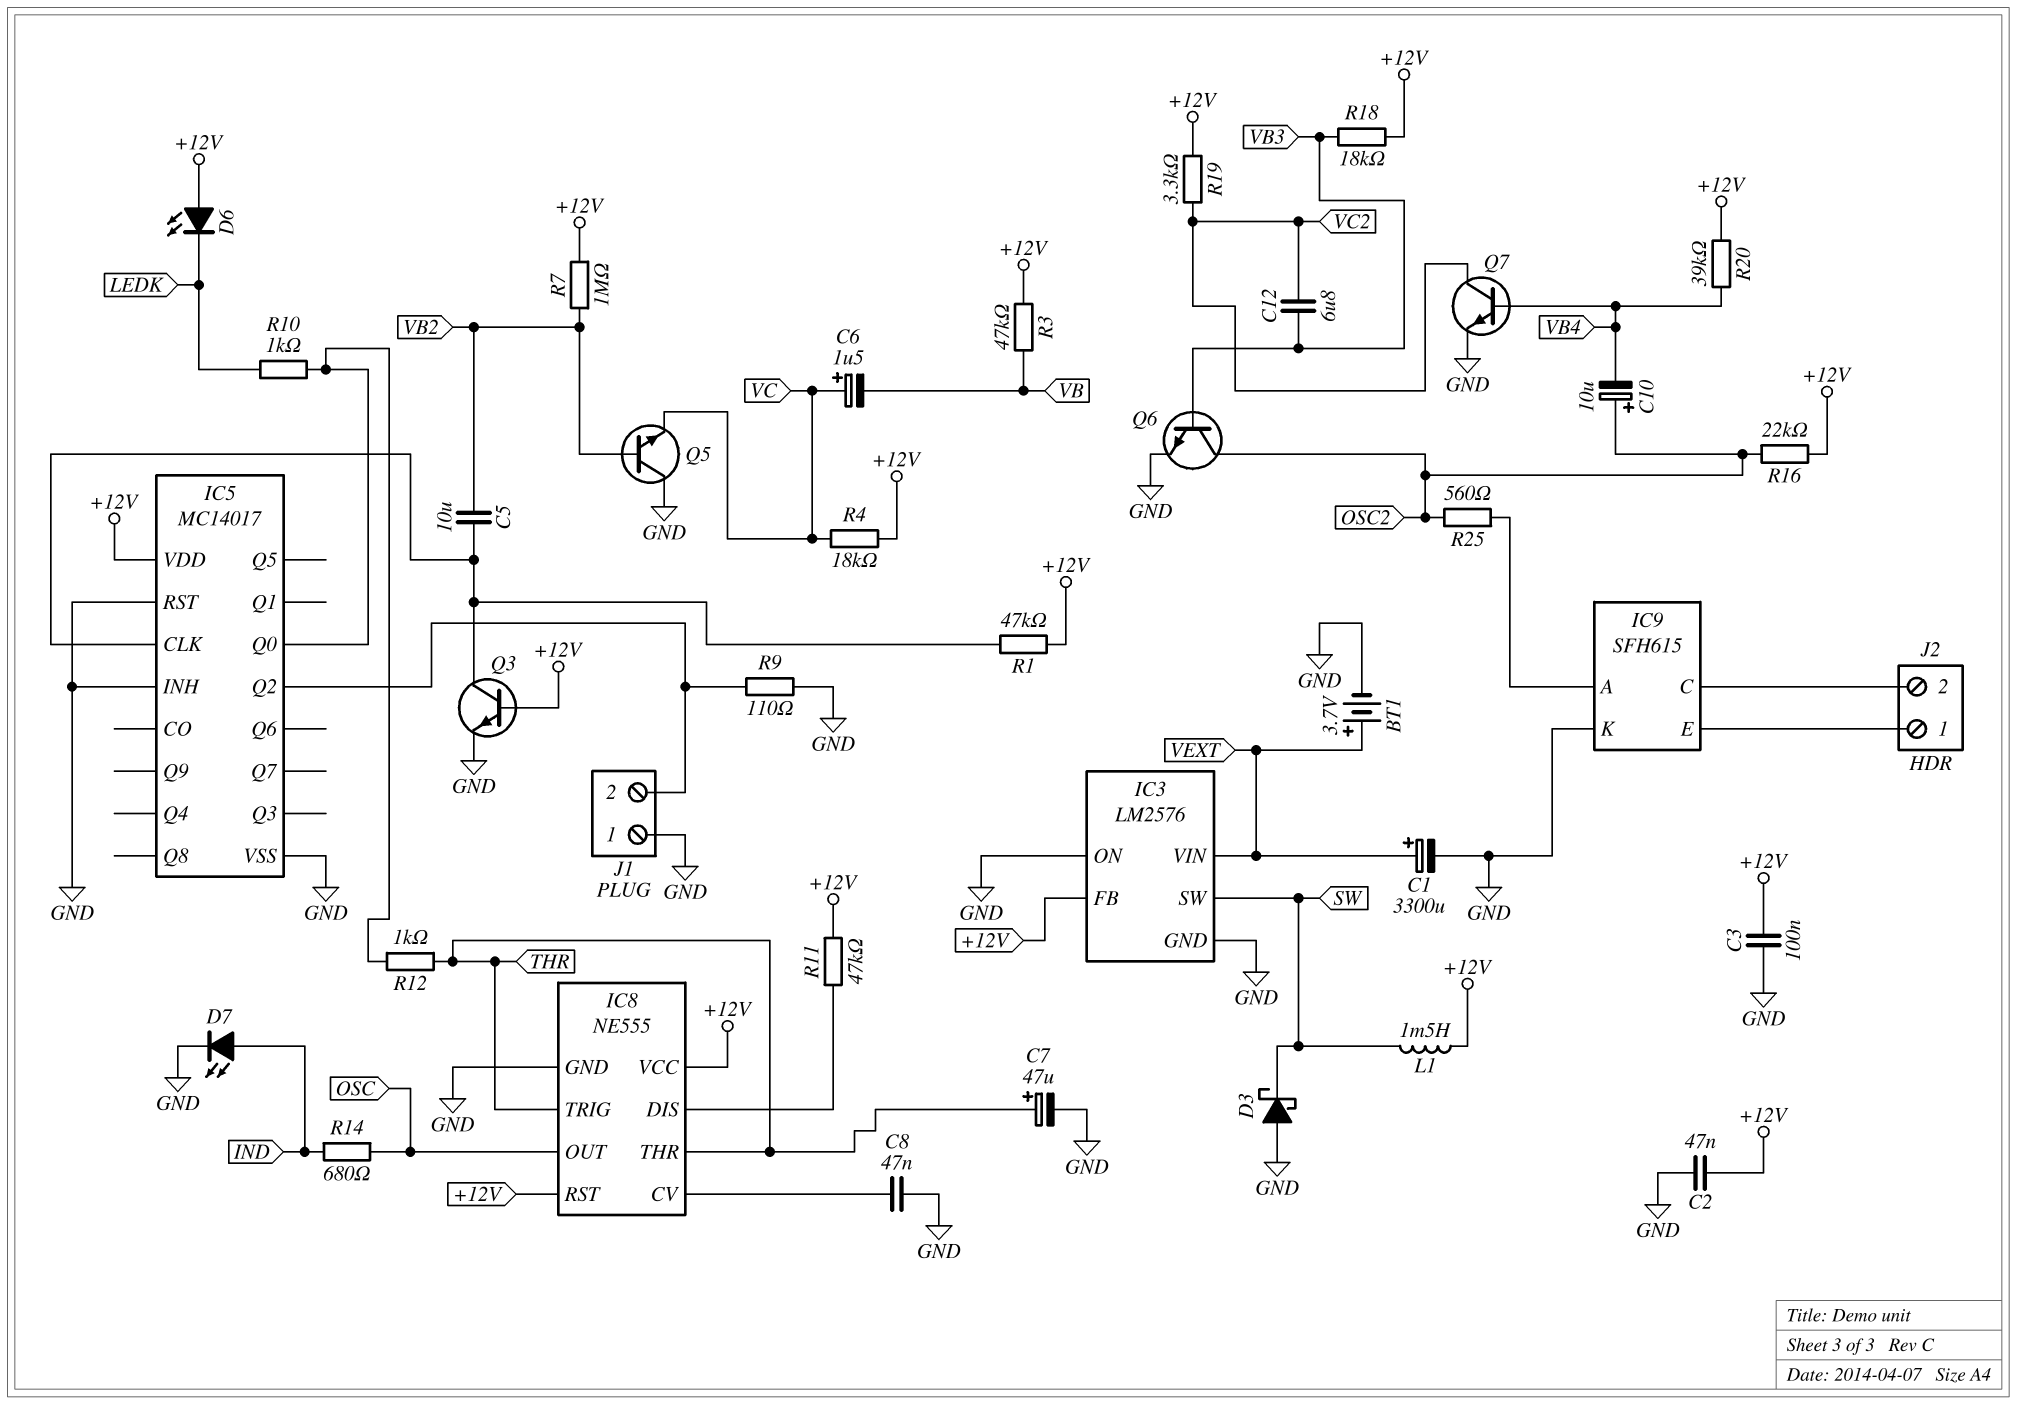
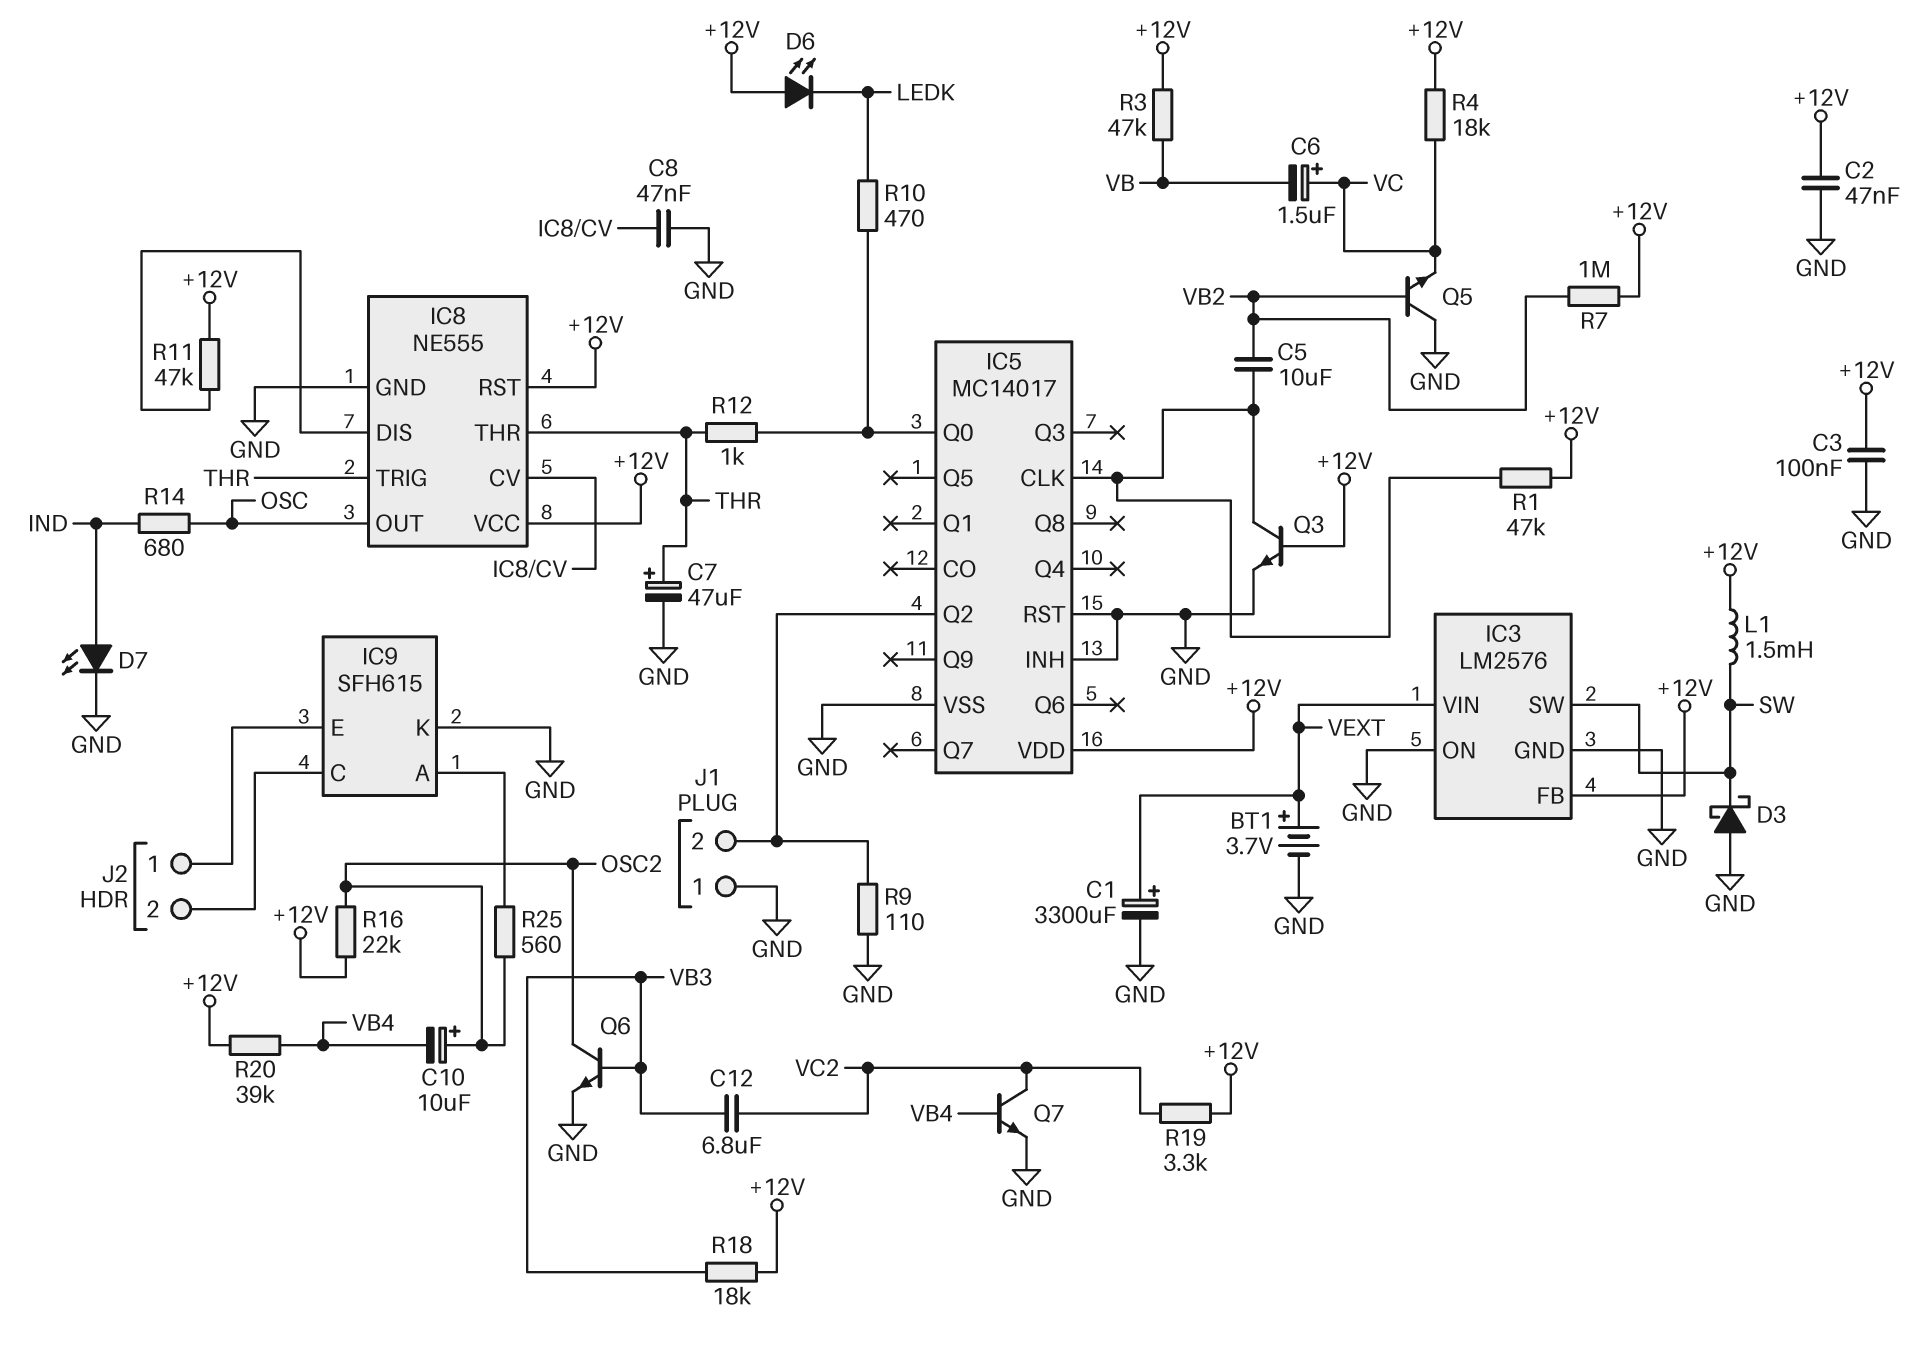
R10: 1k (IC5/Q0, LEDK) -> 470 (IC5/Q0, LEDK)

